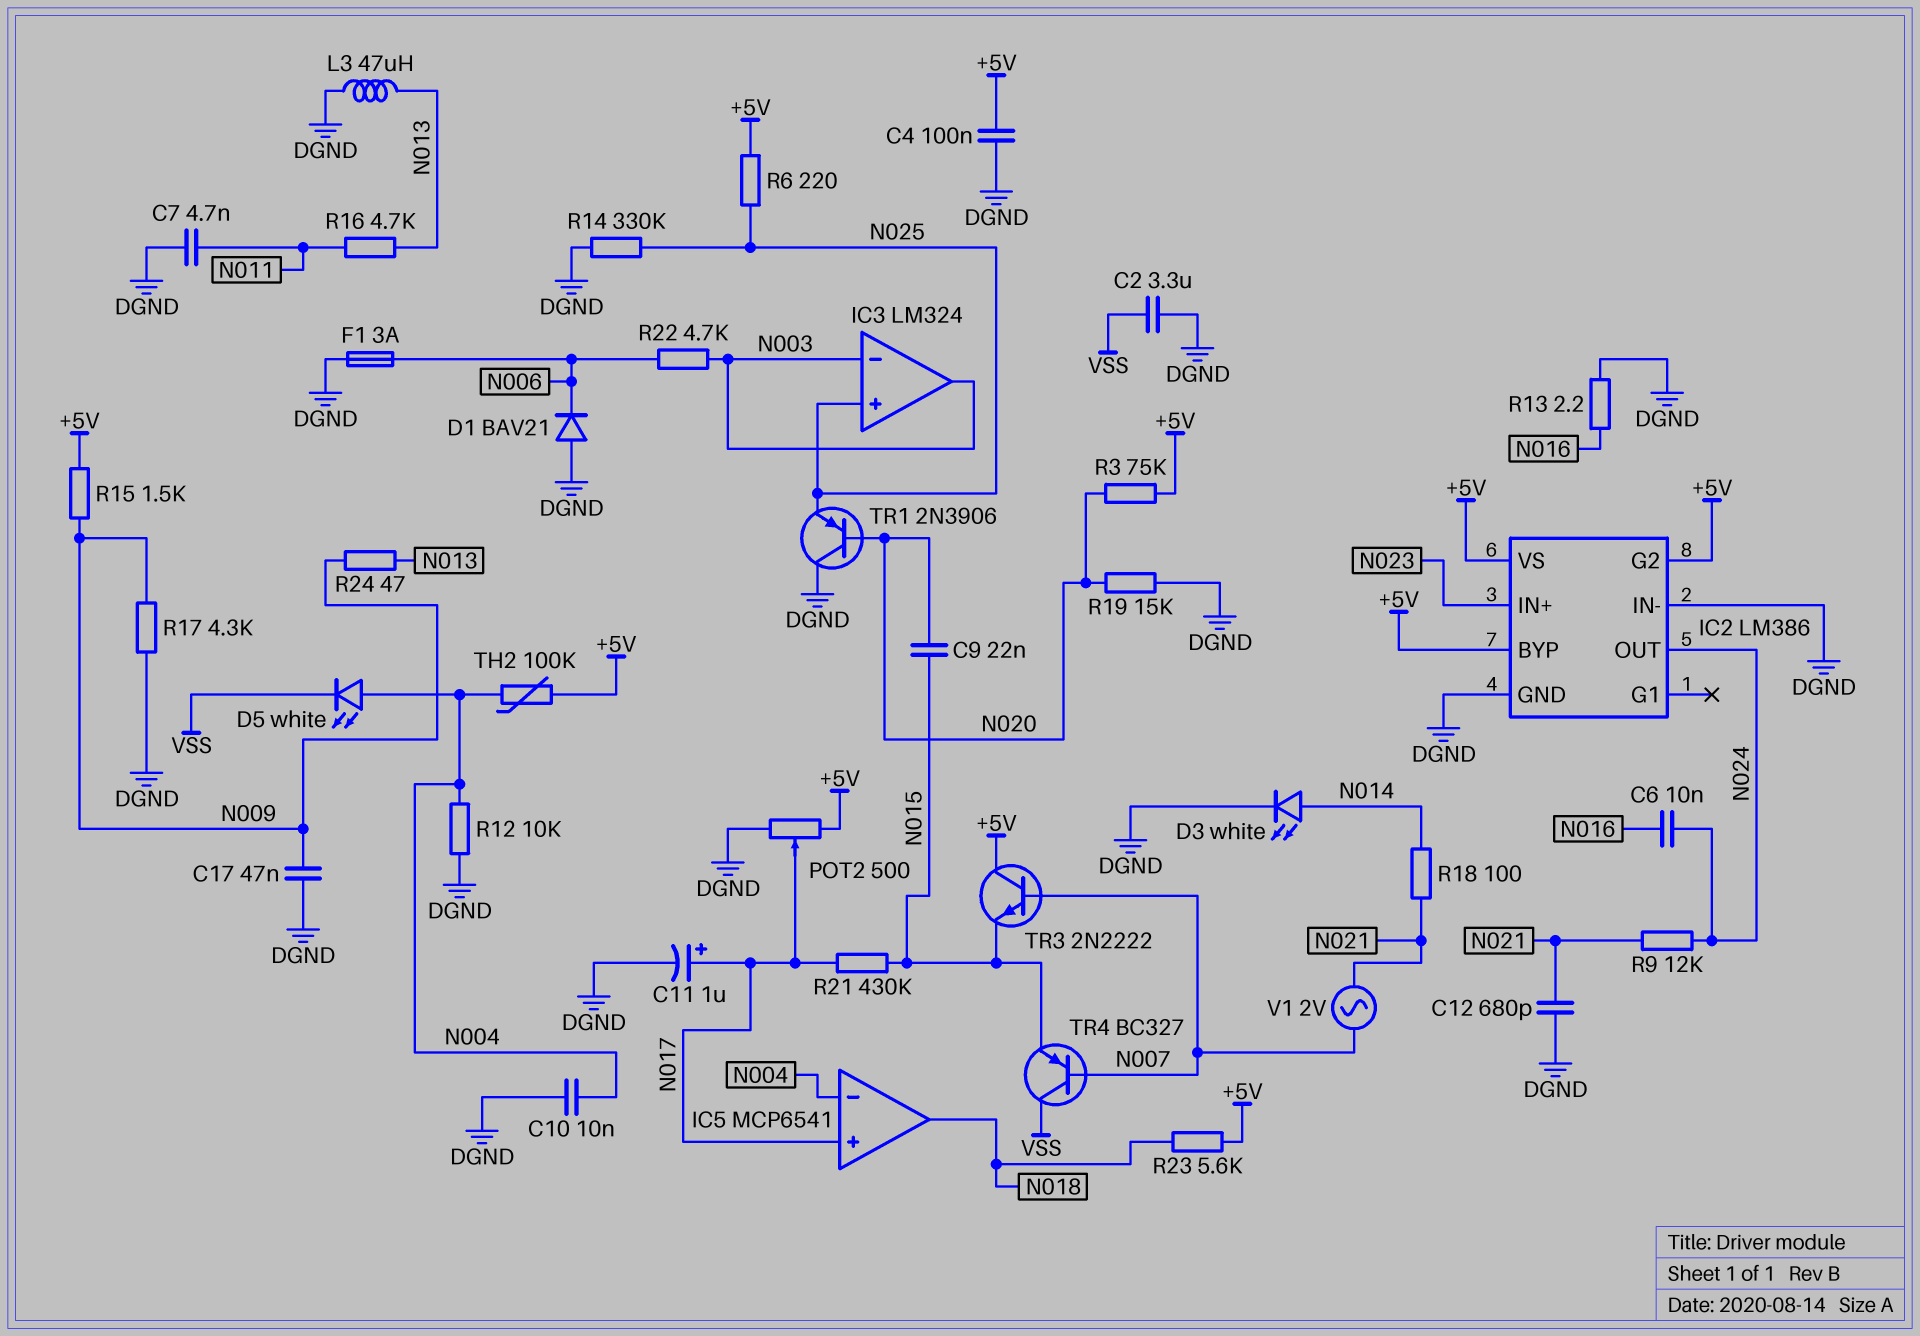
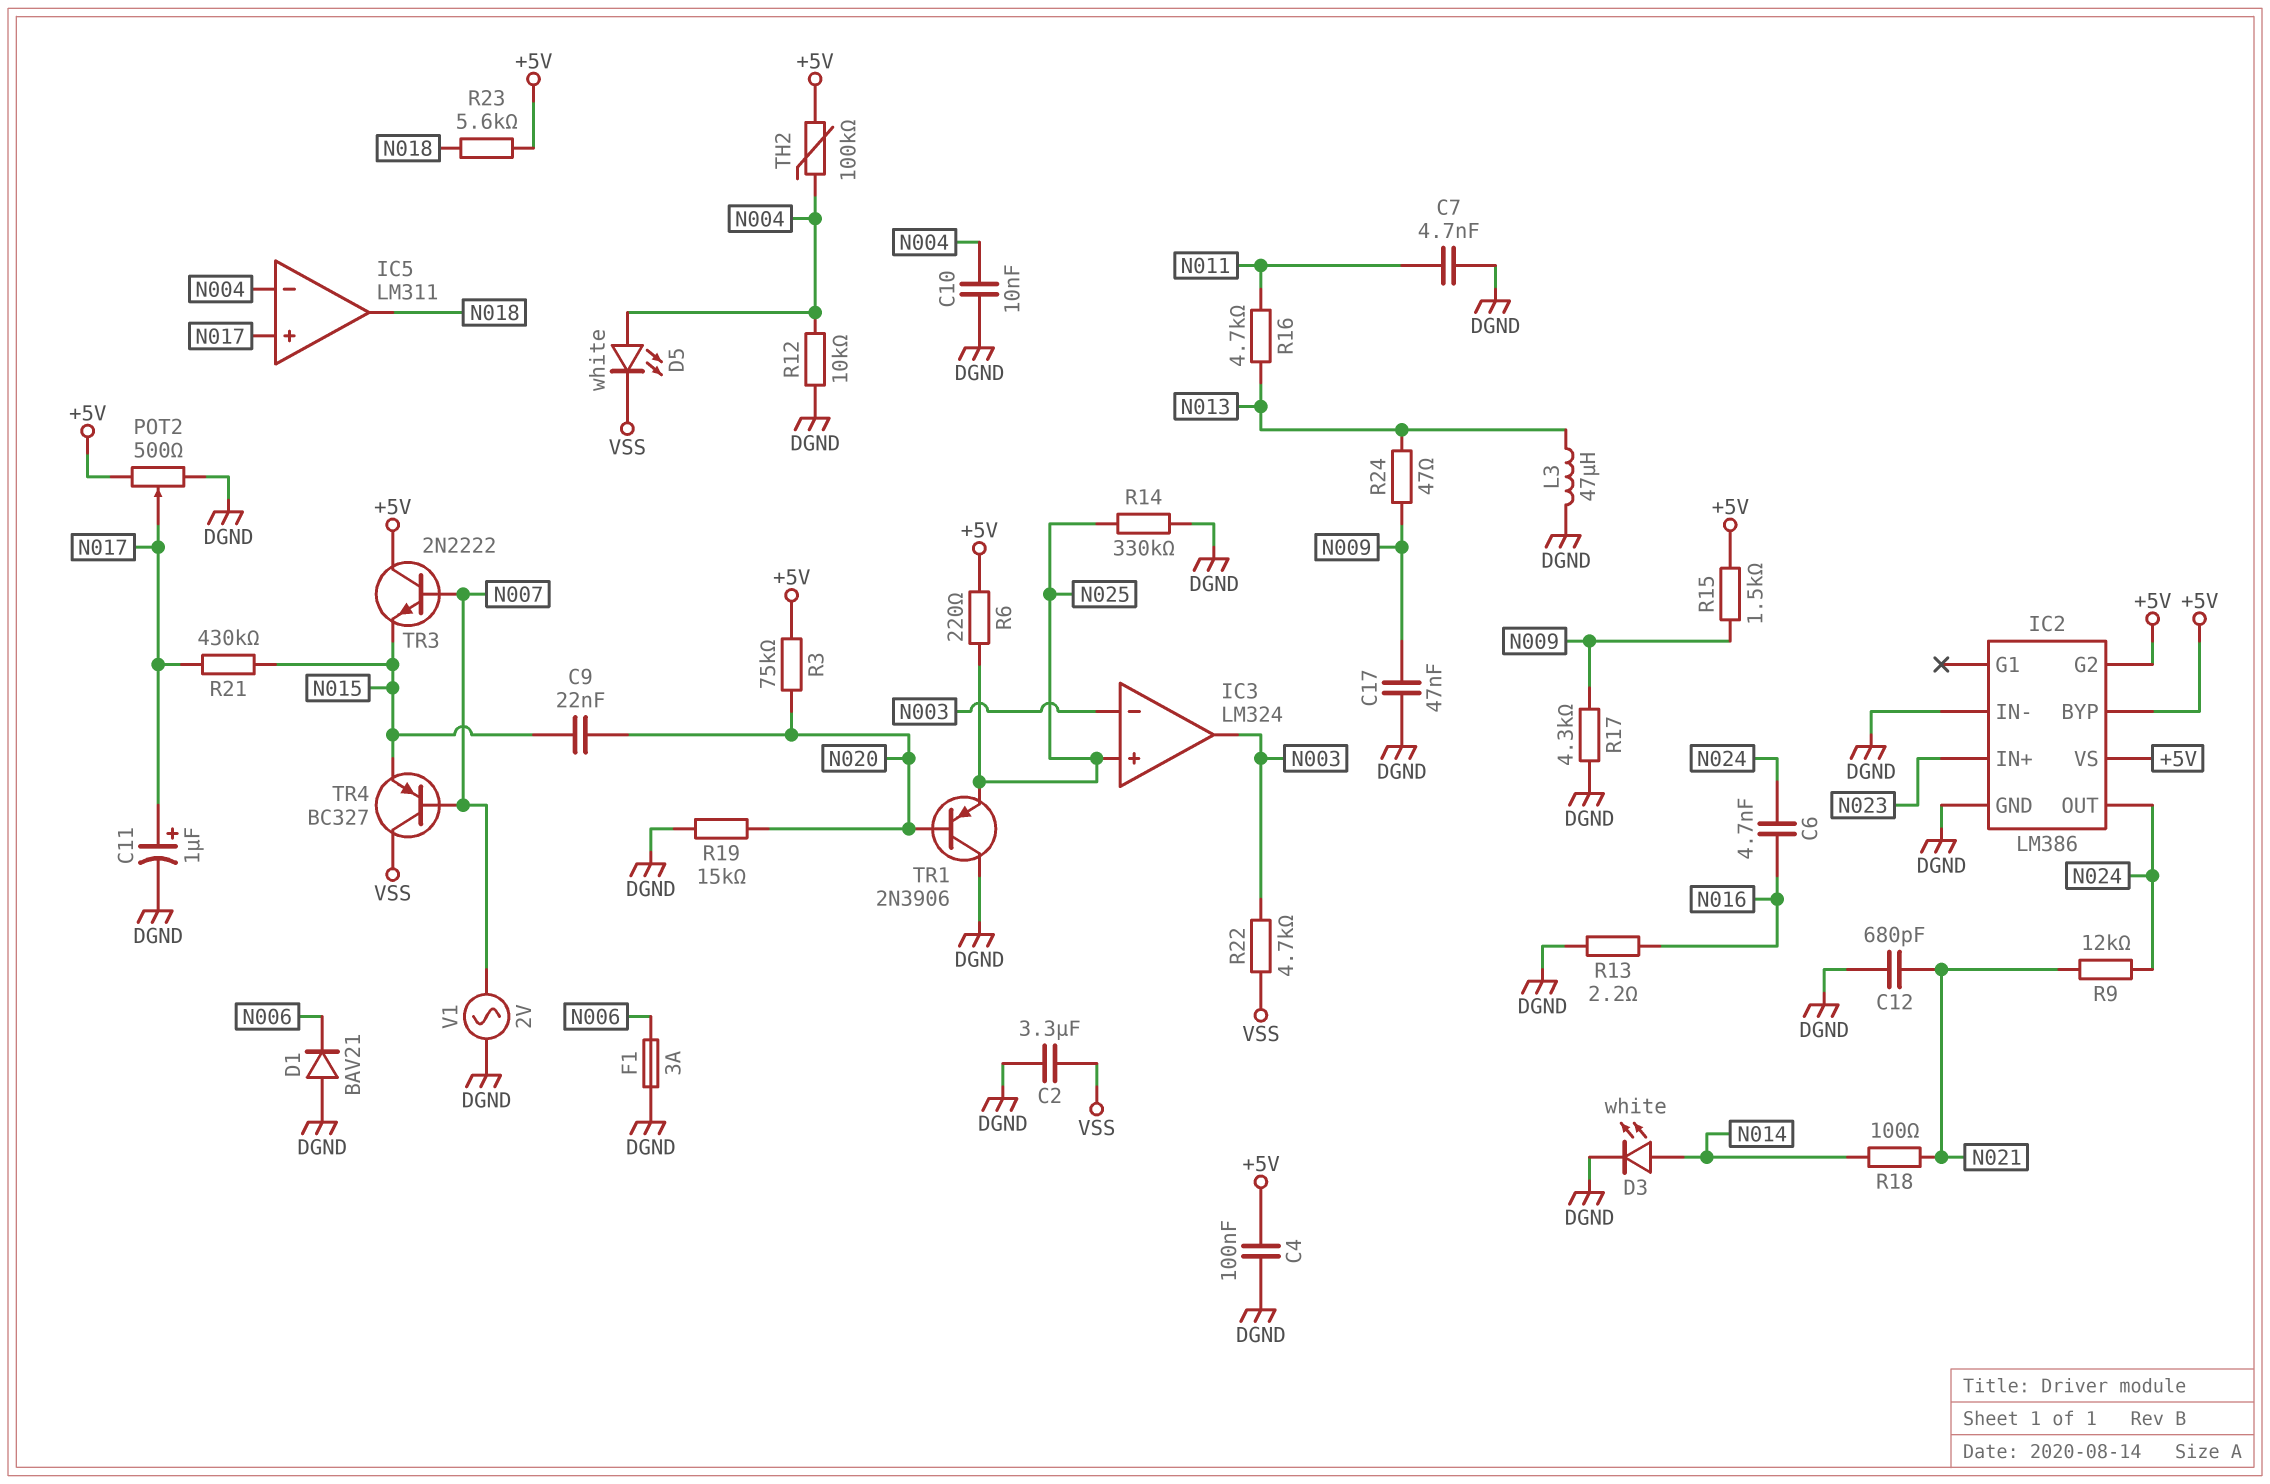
C6: 10nF (N016, N024) -> 4.7nF (N016, N024)
IC5: MCP6541 -> LM311
R22: 4.7k (N003, N006) -> 4.7k (N003, VSS)
V1: AC 2V (N007, N021) -> AC 2V (DGND, N007)

